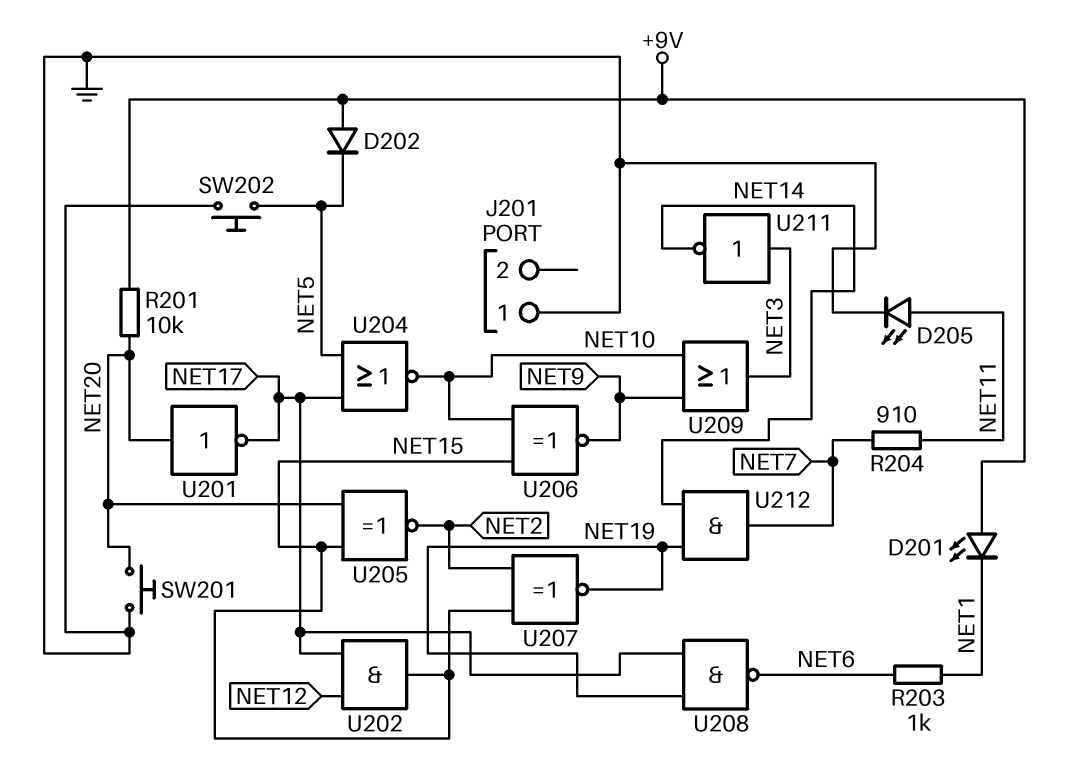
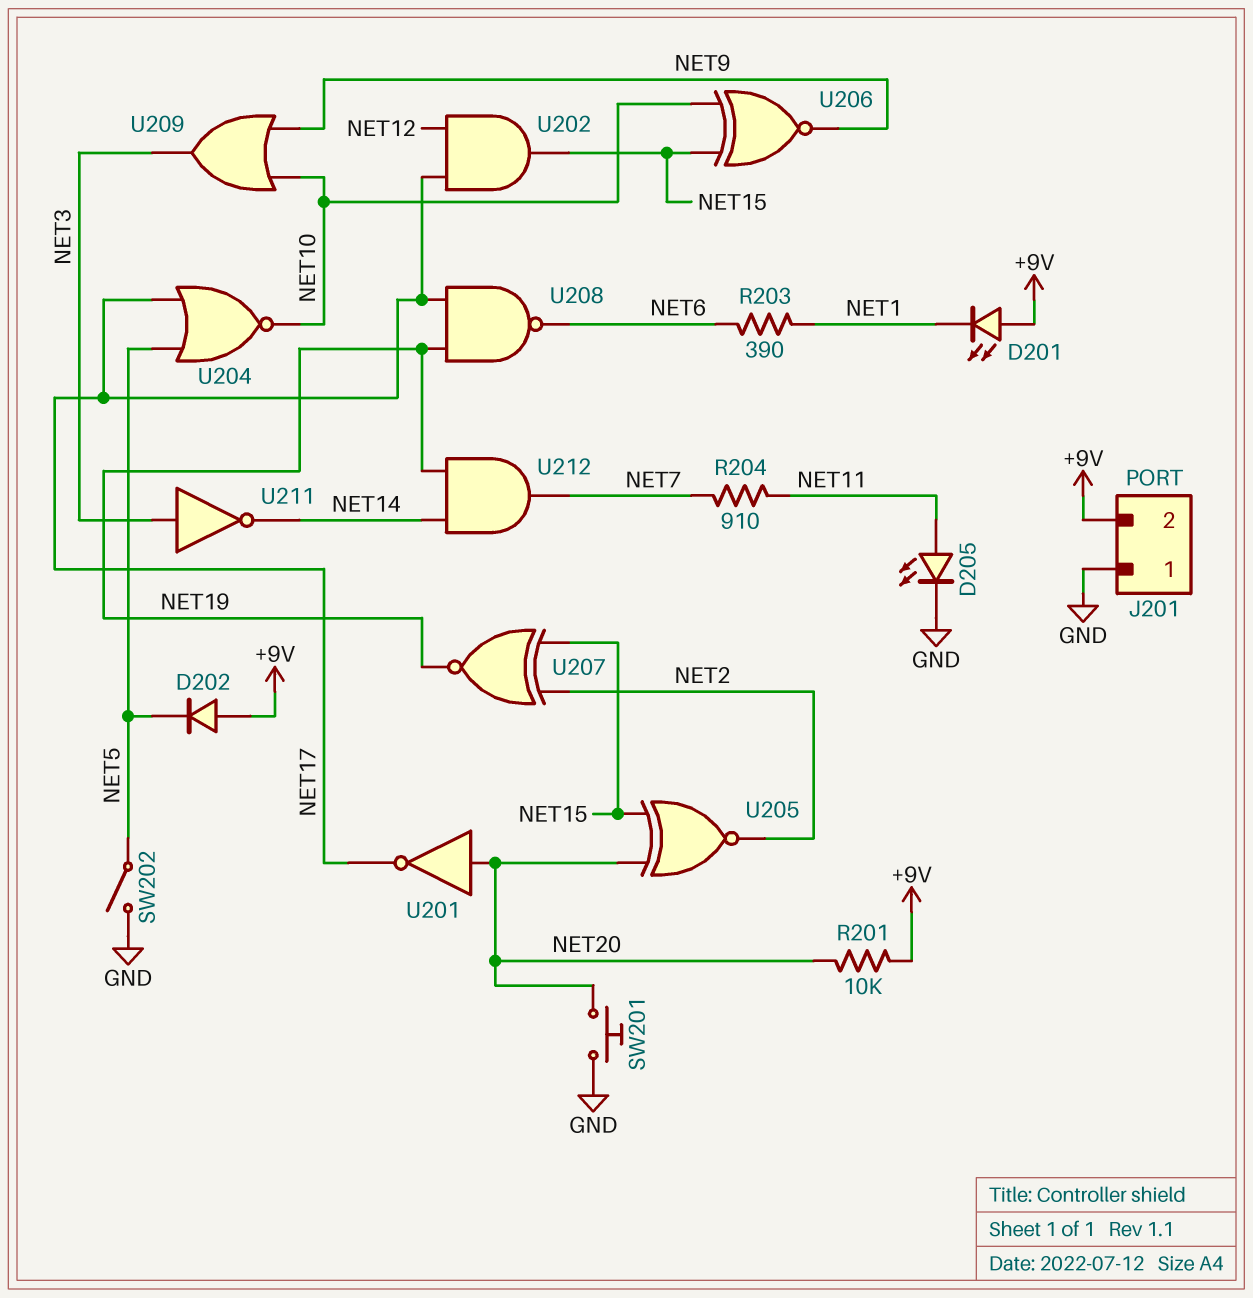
J201 pin 2: none -> +9V
R203: 1k (NET1, NET6) -> 390 (NET1, NET6)
SW202: button (GND, NET5) -> switch (GND, NET5)

